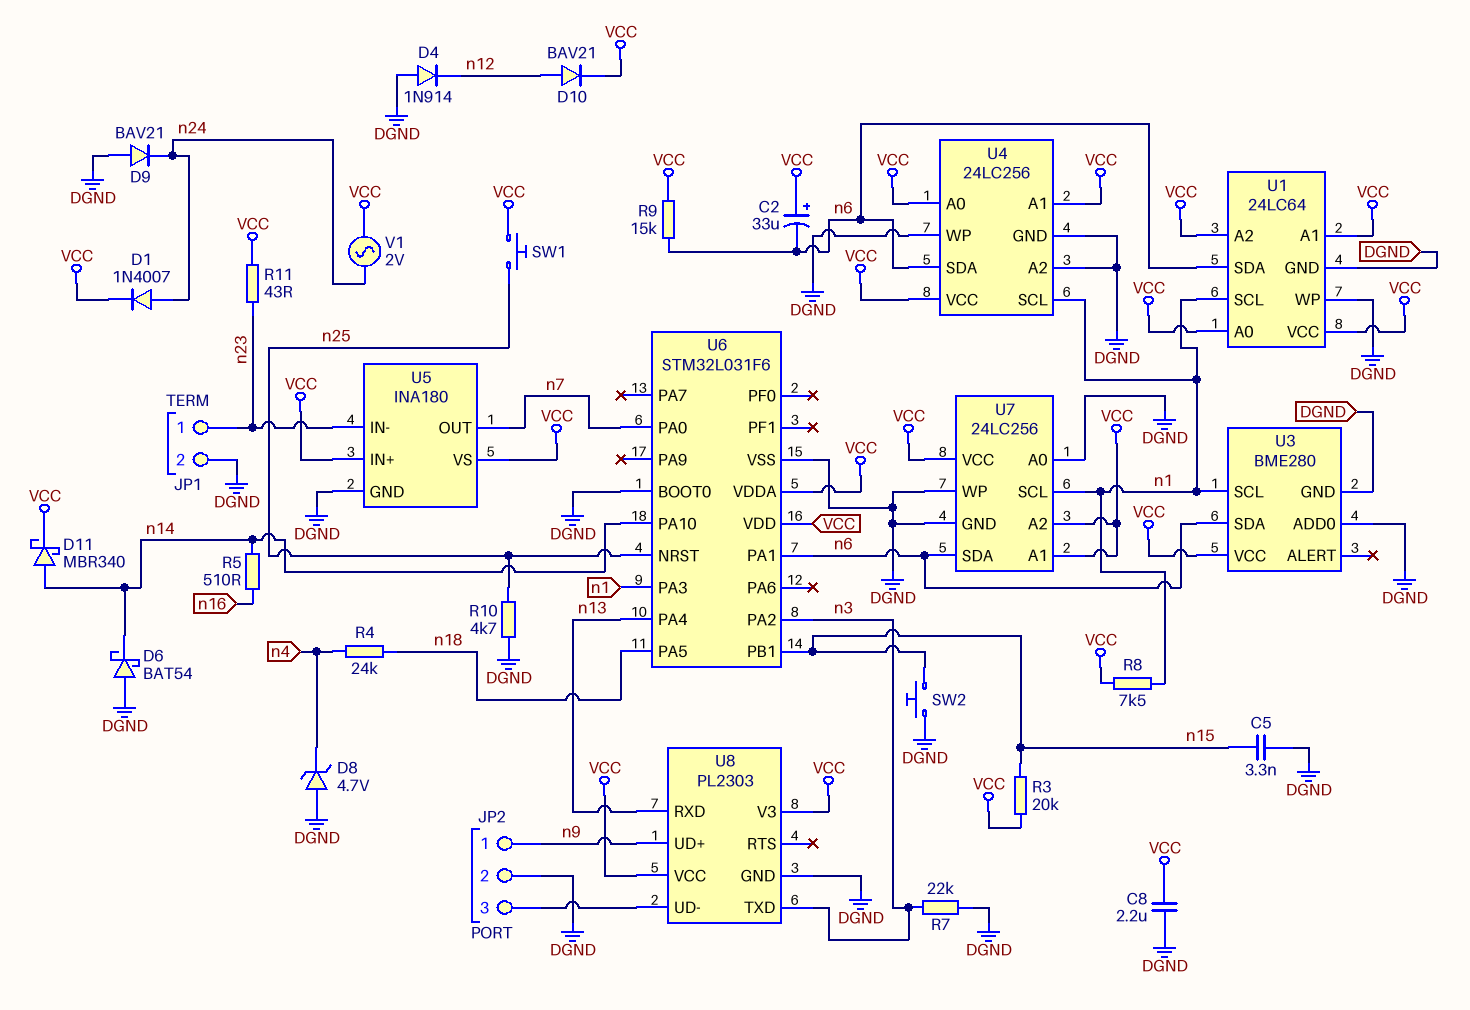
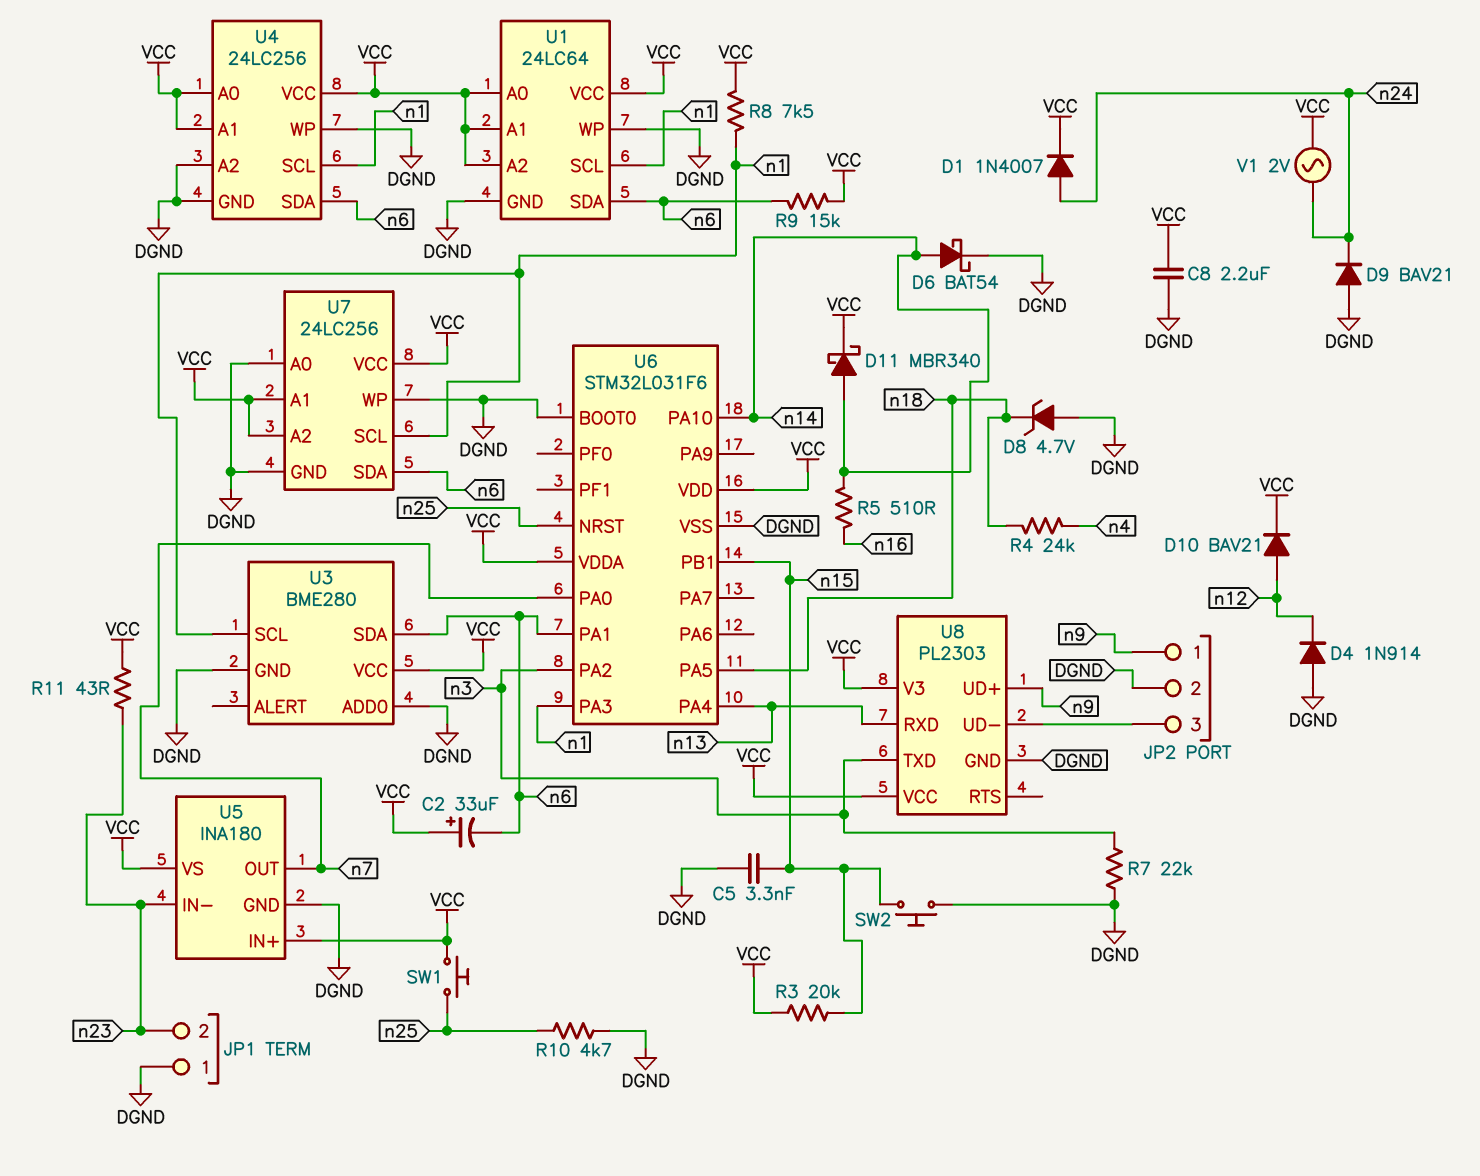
D6: schottky BAT54 (A DGND, K n14) -> schottky BAT54 (A n14, K DGND)
D8: zener 4.7V (A DGND, K n4) -> zener 4.7V (A DGND, K n18)
JP1 pin 1: n23 -> DGND
JP1 pin 2: DGND -> n23

